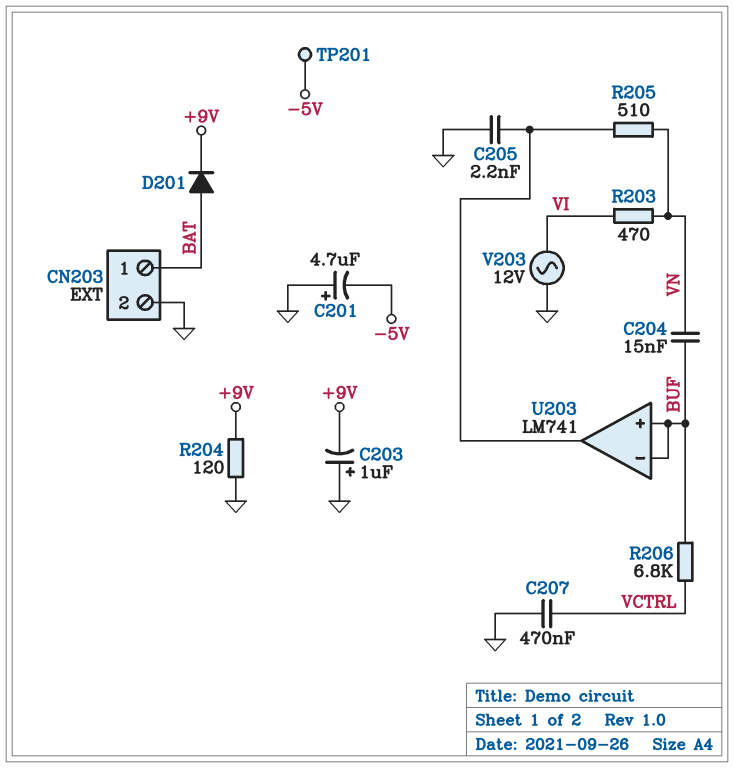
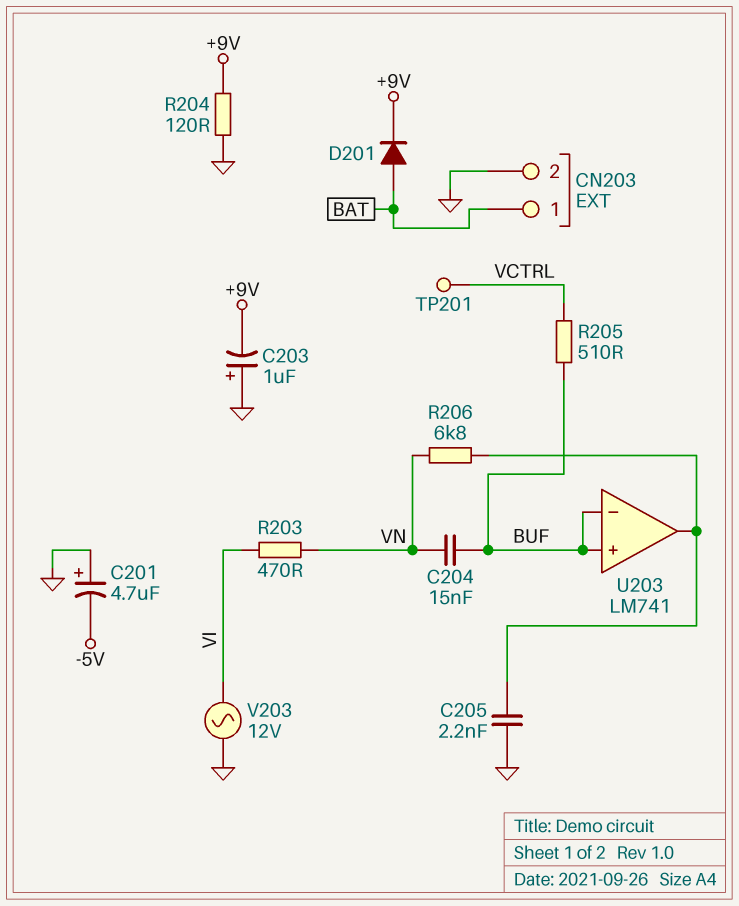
C207: 470nF (GND, VCTRL) -> none
R205: 510 (U203/out, VN) -> 510 (BUF, VCTRL)
R206: 6.8k (BUF, VCTRL) -> 6.8k (U203/out, VN)
TP201: test point (-5V) -> test point (VCTRL)

